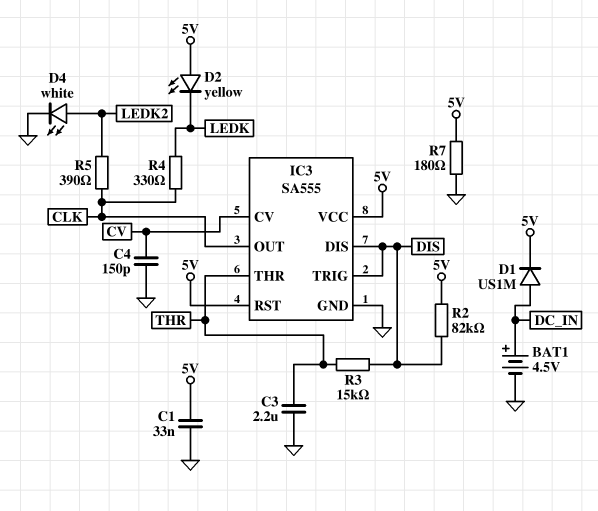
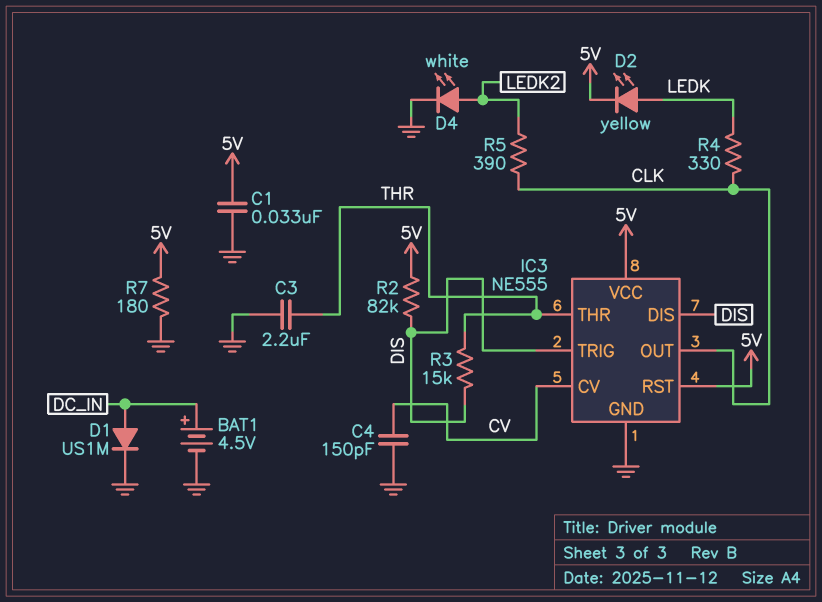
D1: diode US1M (A DC_IN, K 5V) -> diode US1M (A DC_IN, K GND)
D2: LED yellow (A 5V, K LEDK) -> LED yellow (A LEDK, K 5V)
IC3: SA555 -> NE555

